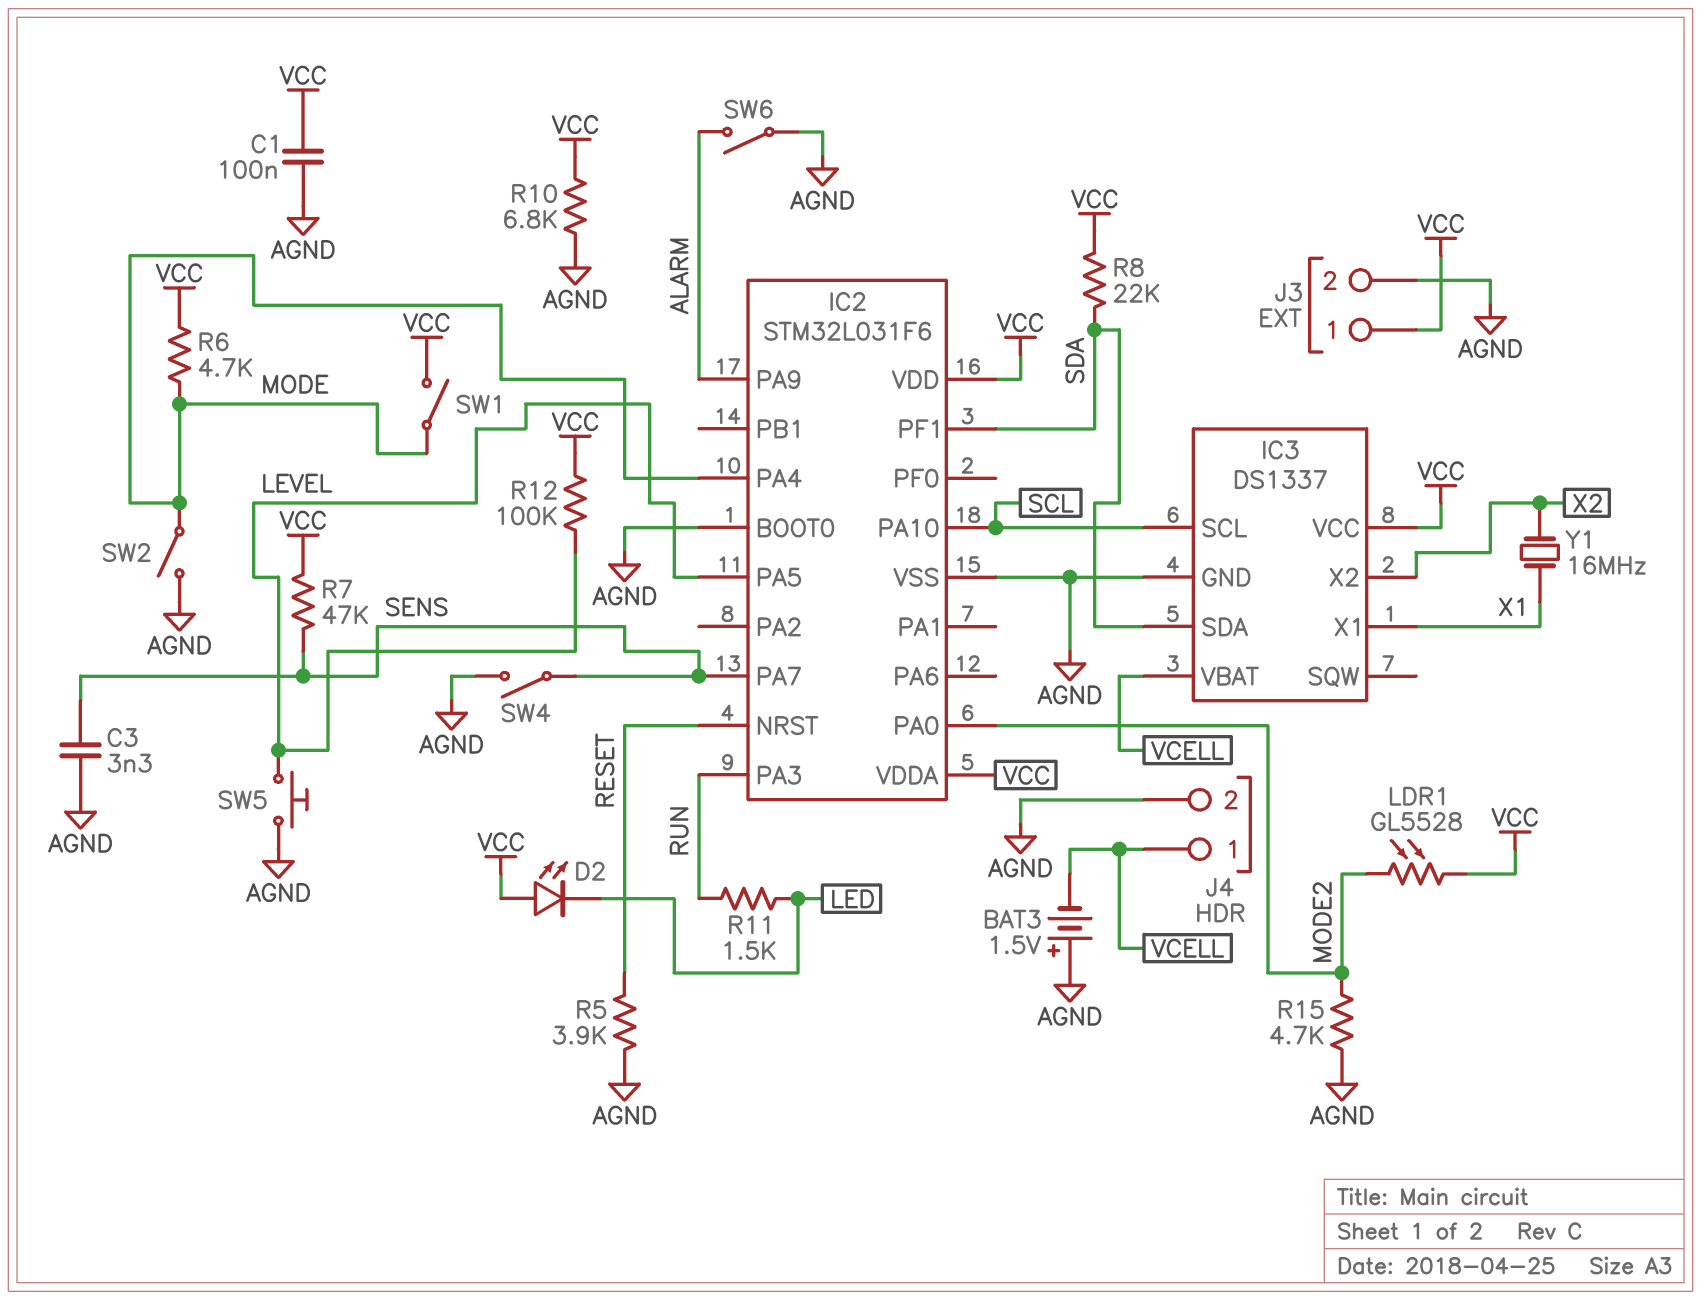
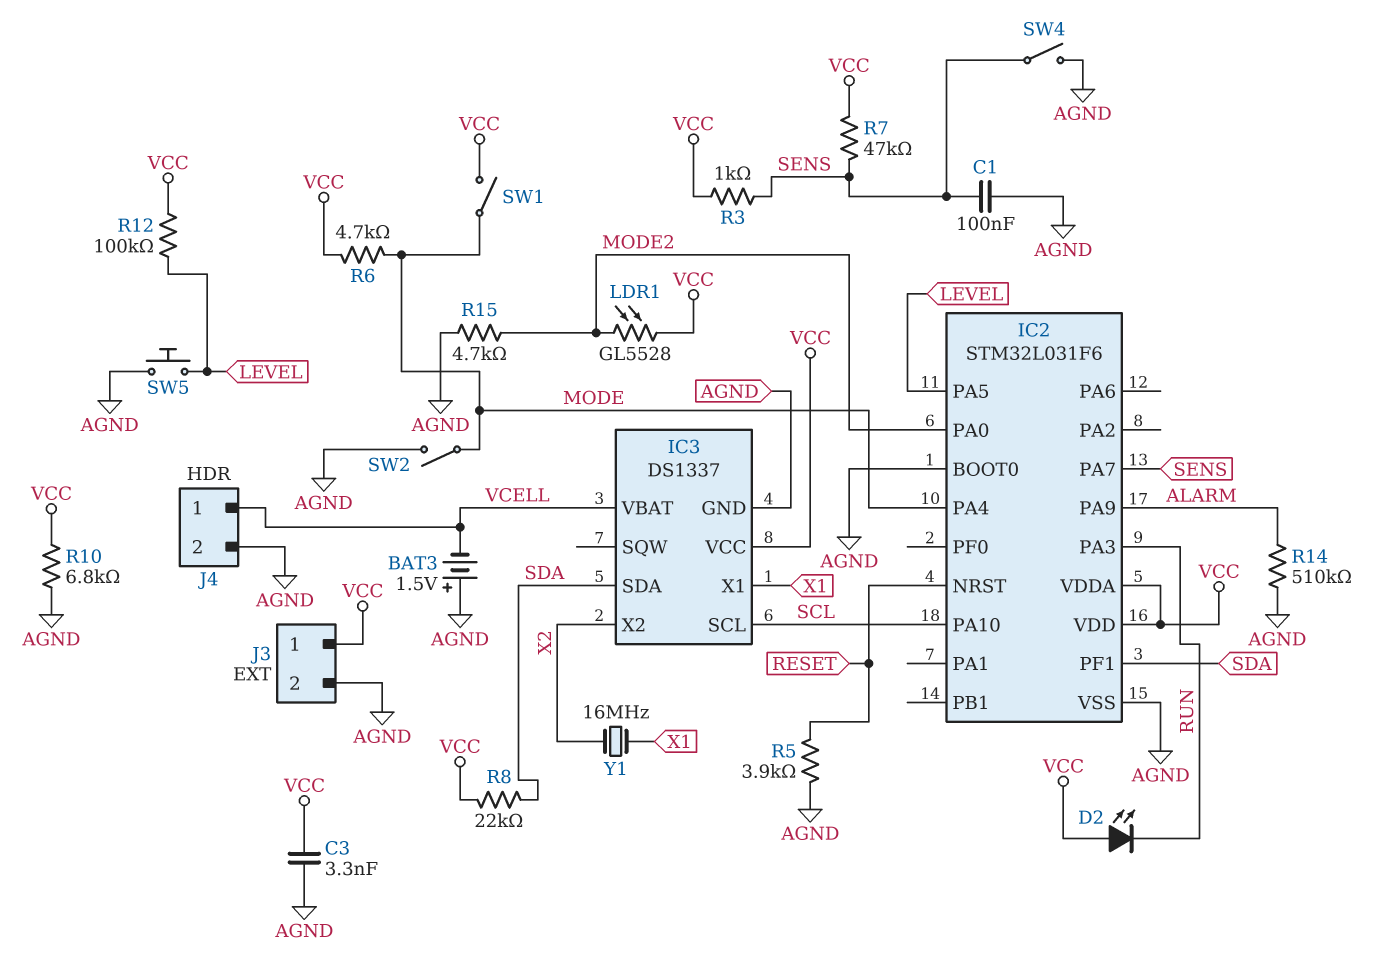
C1: 100nF (AGND, VCC) -> 100nF (AGND, SENS)
C3: 3.3nF (AGND, SENS) -> 3.3nF (AGND, VCC)
D2: LED (A VCC, K LED) -> LED (A VCC, K RUN)
R3: none -> 1k (SENS, VCC)
R11: 1.5k (LED, RUN) -> none
R14: none -> 510k (AGND, ALARM)
SW6: switch (AGND, ALARM) -> none

